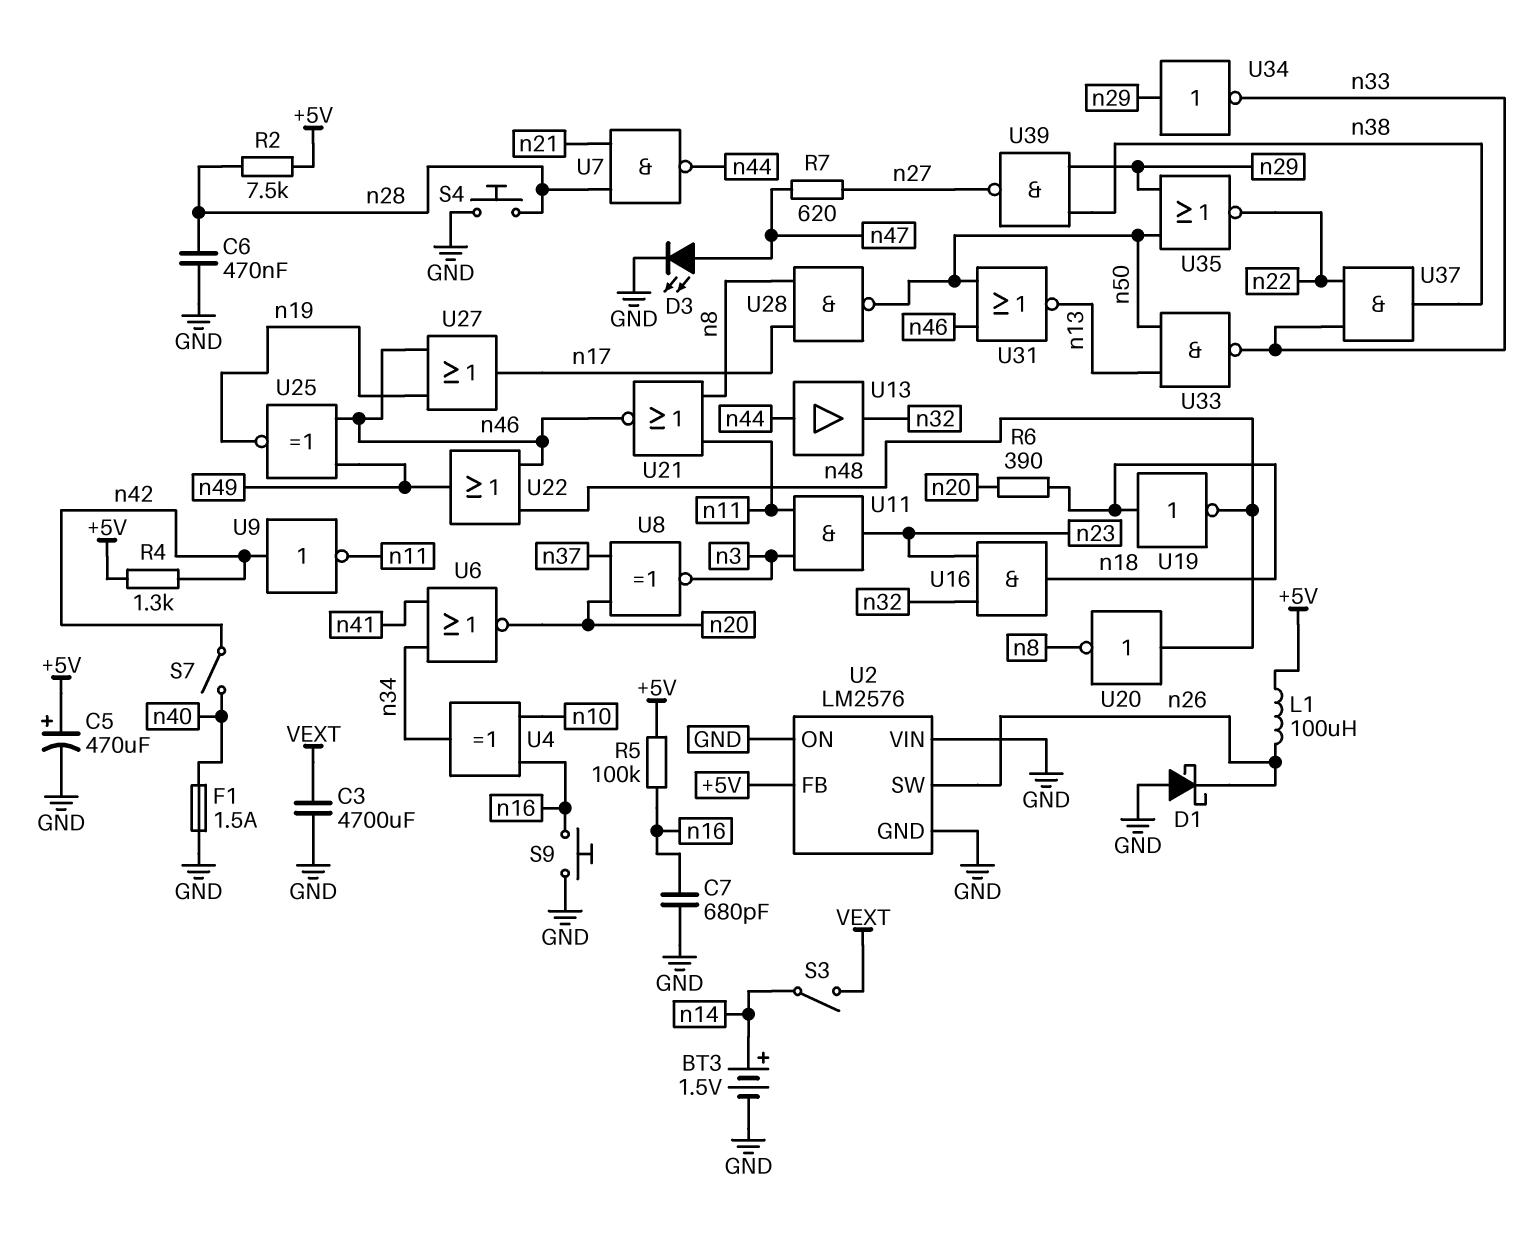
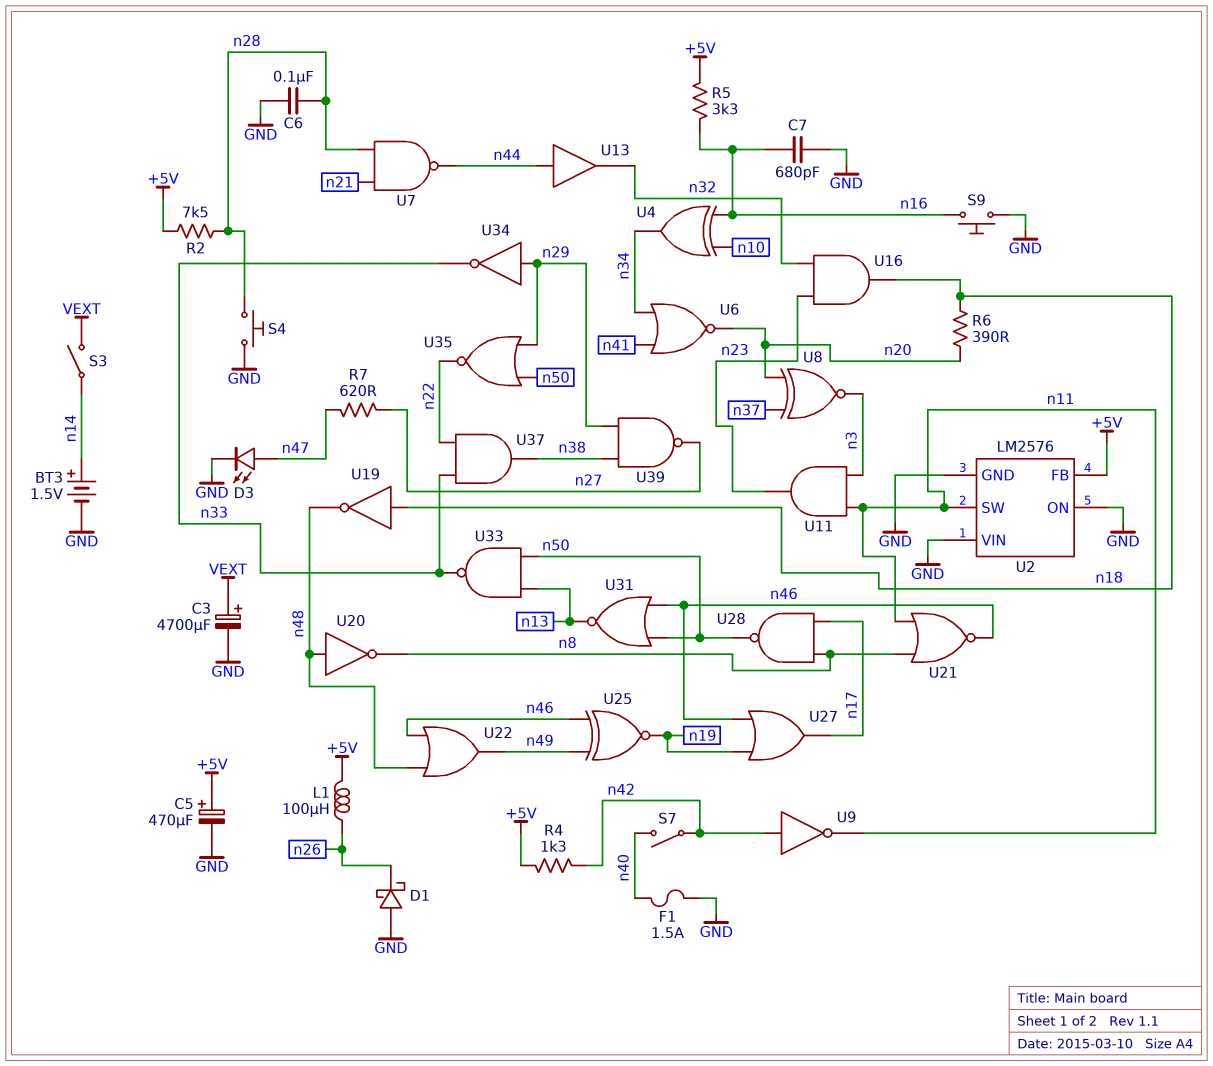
C3: 4700uF (GND, VEXT) -> 4700uF (plus VEXT, minus GND)
C6: 470nF (GND, n28) -> 100nF (GND, n28)
R5: 100k (+5V, n16) -> 3.3k (+5V, n16)
U2 pin SW: n26 -> n11

